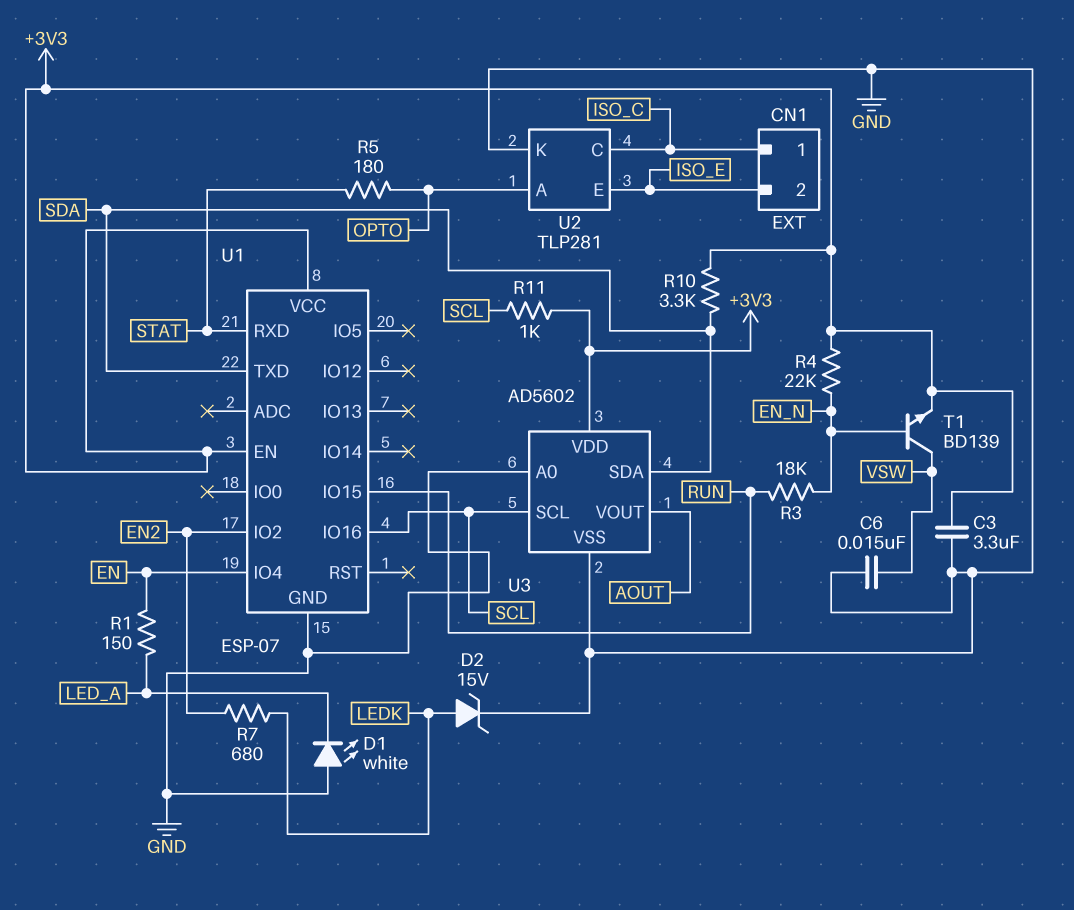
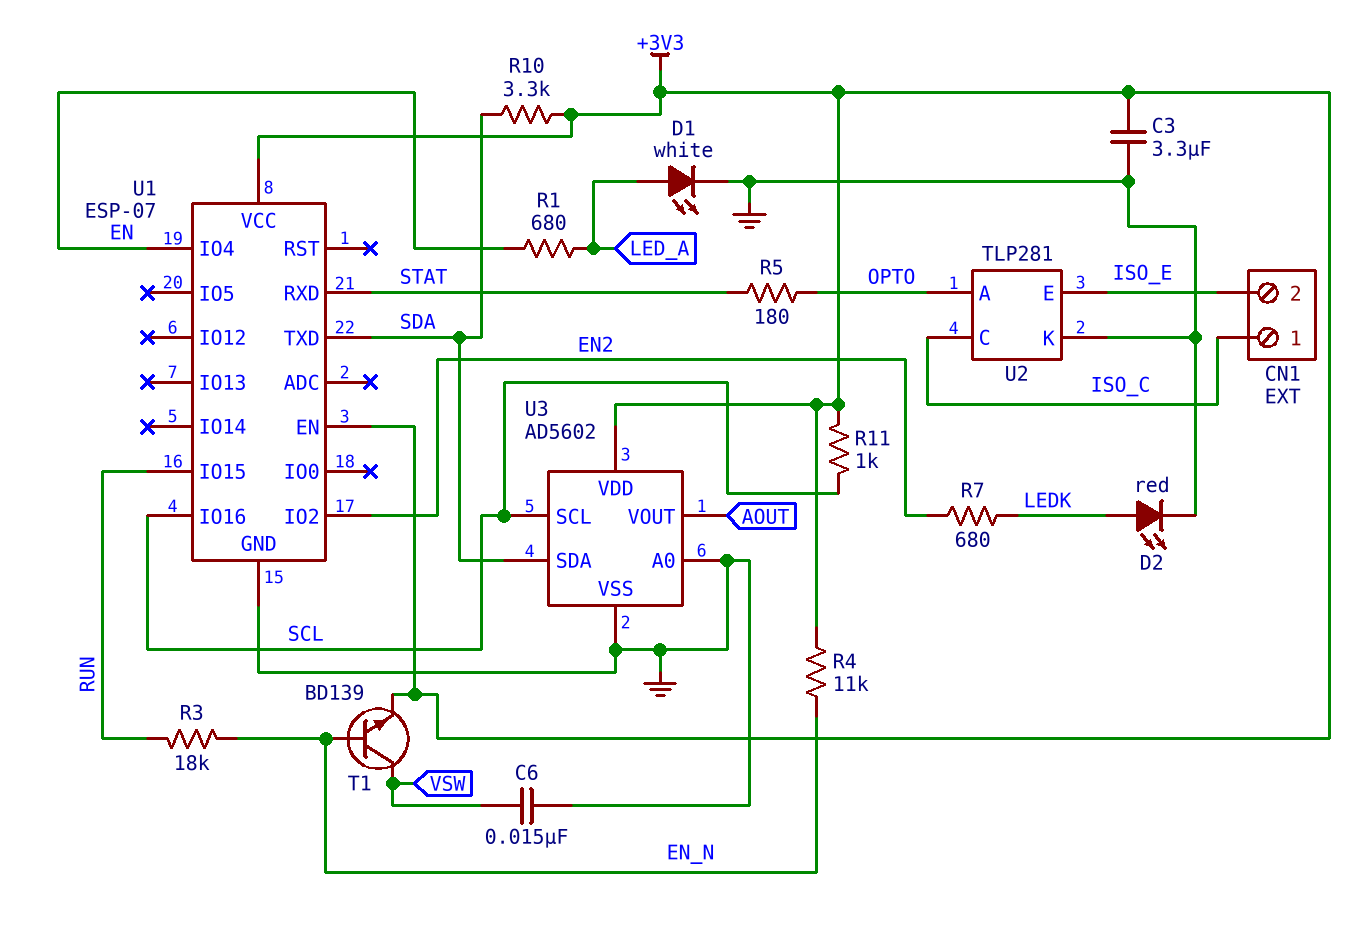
D1: LED white (A GND, K LED_A) -> LED white (A LED_A, K GND)
D2: zener 15V (A LEDK, K GND) -> LED red (A LEDK, K GND)
R1: 150 (EN, LED_A) -> 680 (EN, LED_A)
R4: 22k (+3V3, EN_N) -> 11k (+3V3, EN_N)

